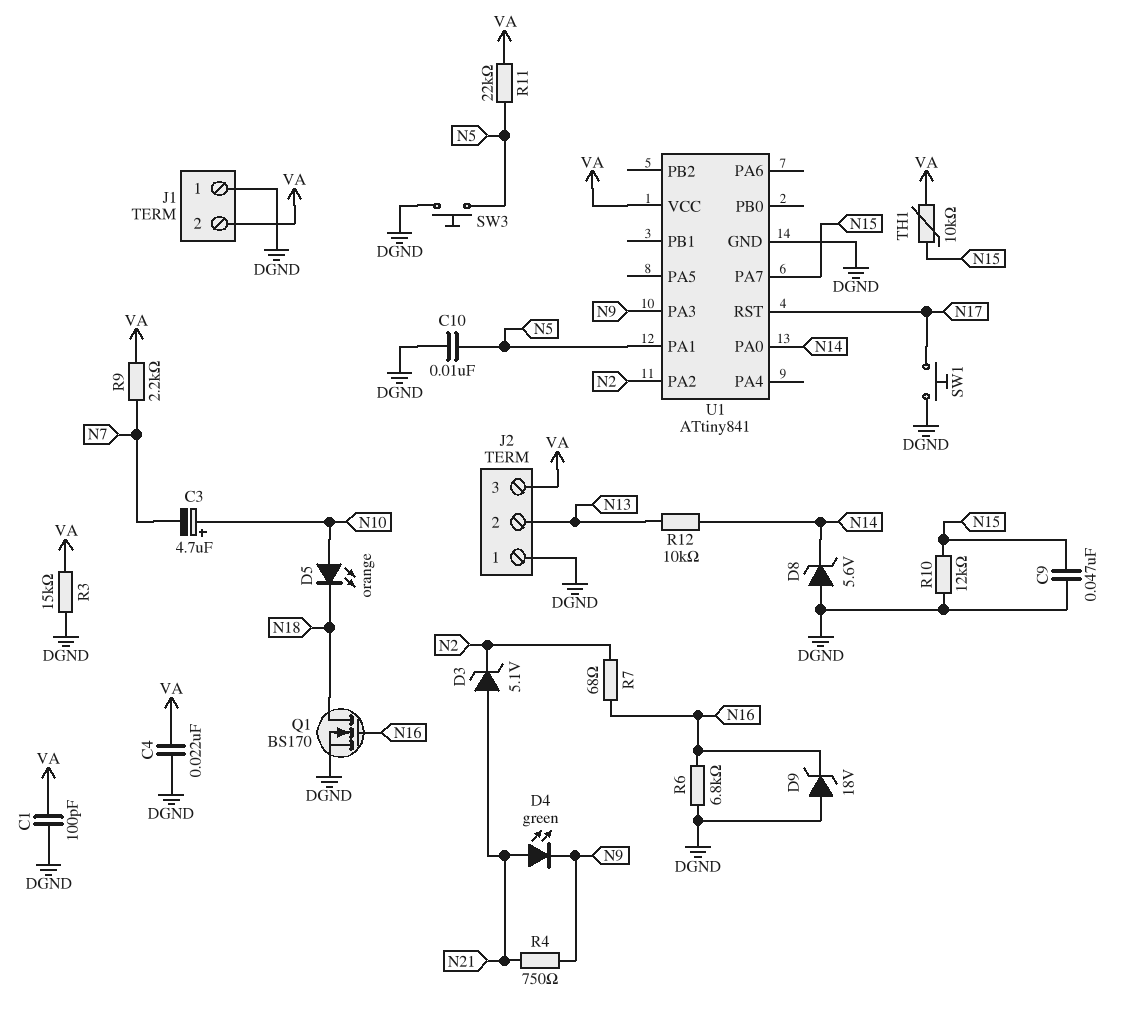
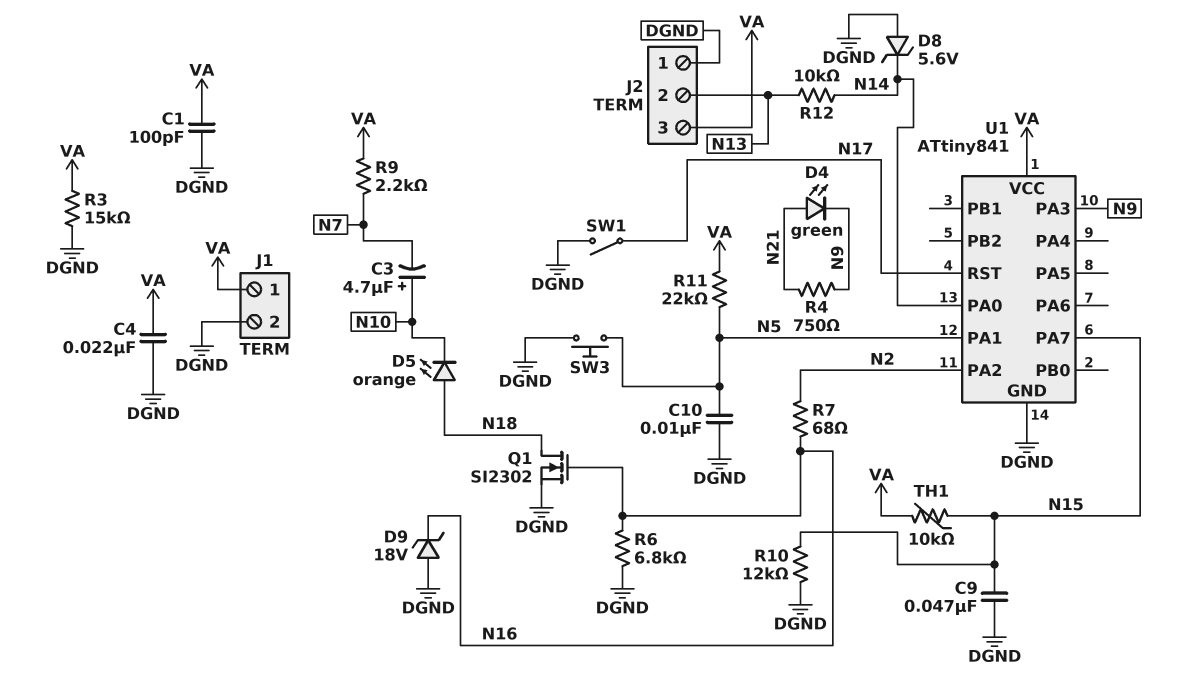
D3: zener 5.1V (A N21, K N2) -> none
D5: LED orange (A N10, K N18) -> LED orange (A N18, K N10)
J1 pin 1: DGND -> VA
J1 pin 2: VA -> DGND
Q1: NMOS BS170 (G N16, D N18, S DGND) -> NMOS SI2302 (G N16, D N18, S DGND)
SW1: button (DGND, N17) -> switch (DGND, N17)

